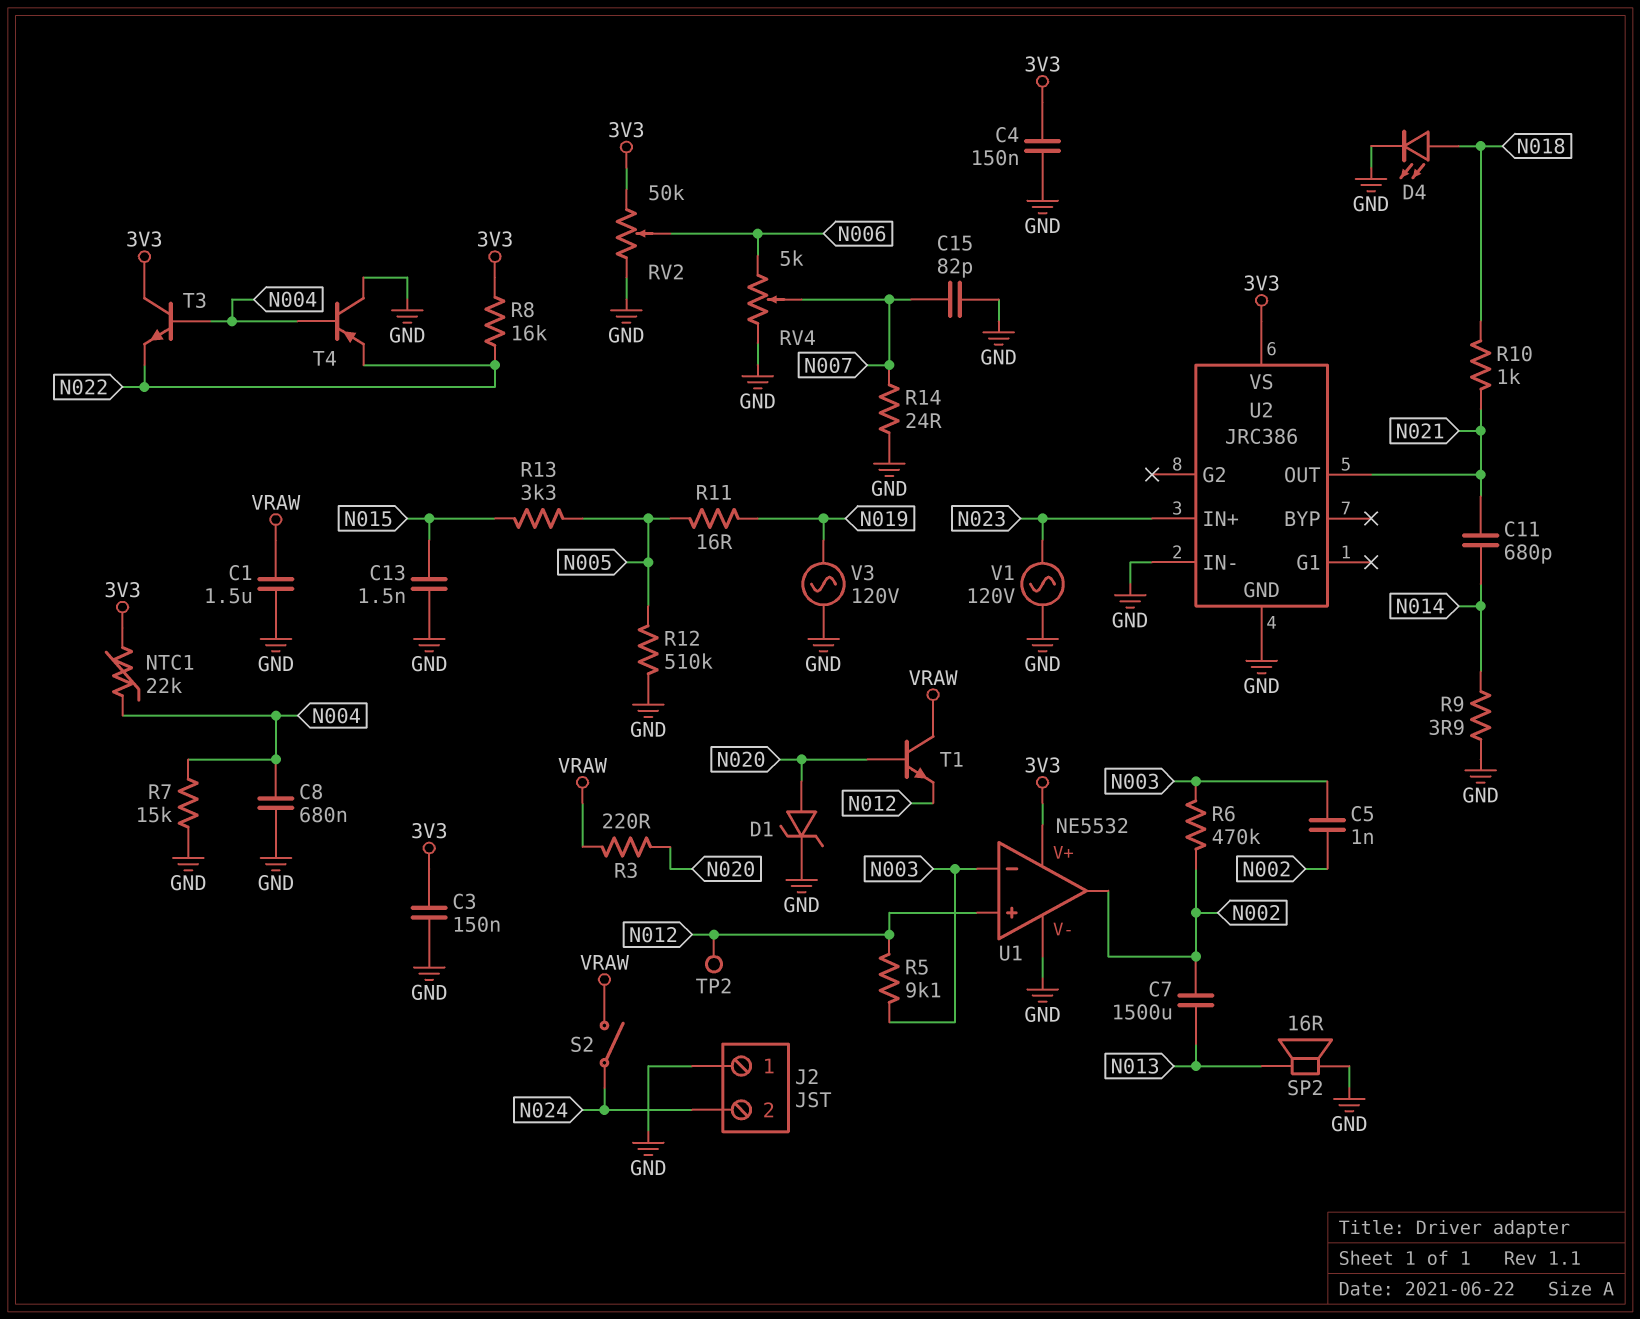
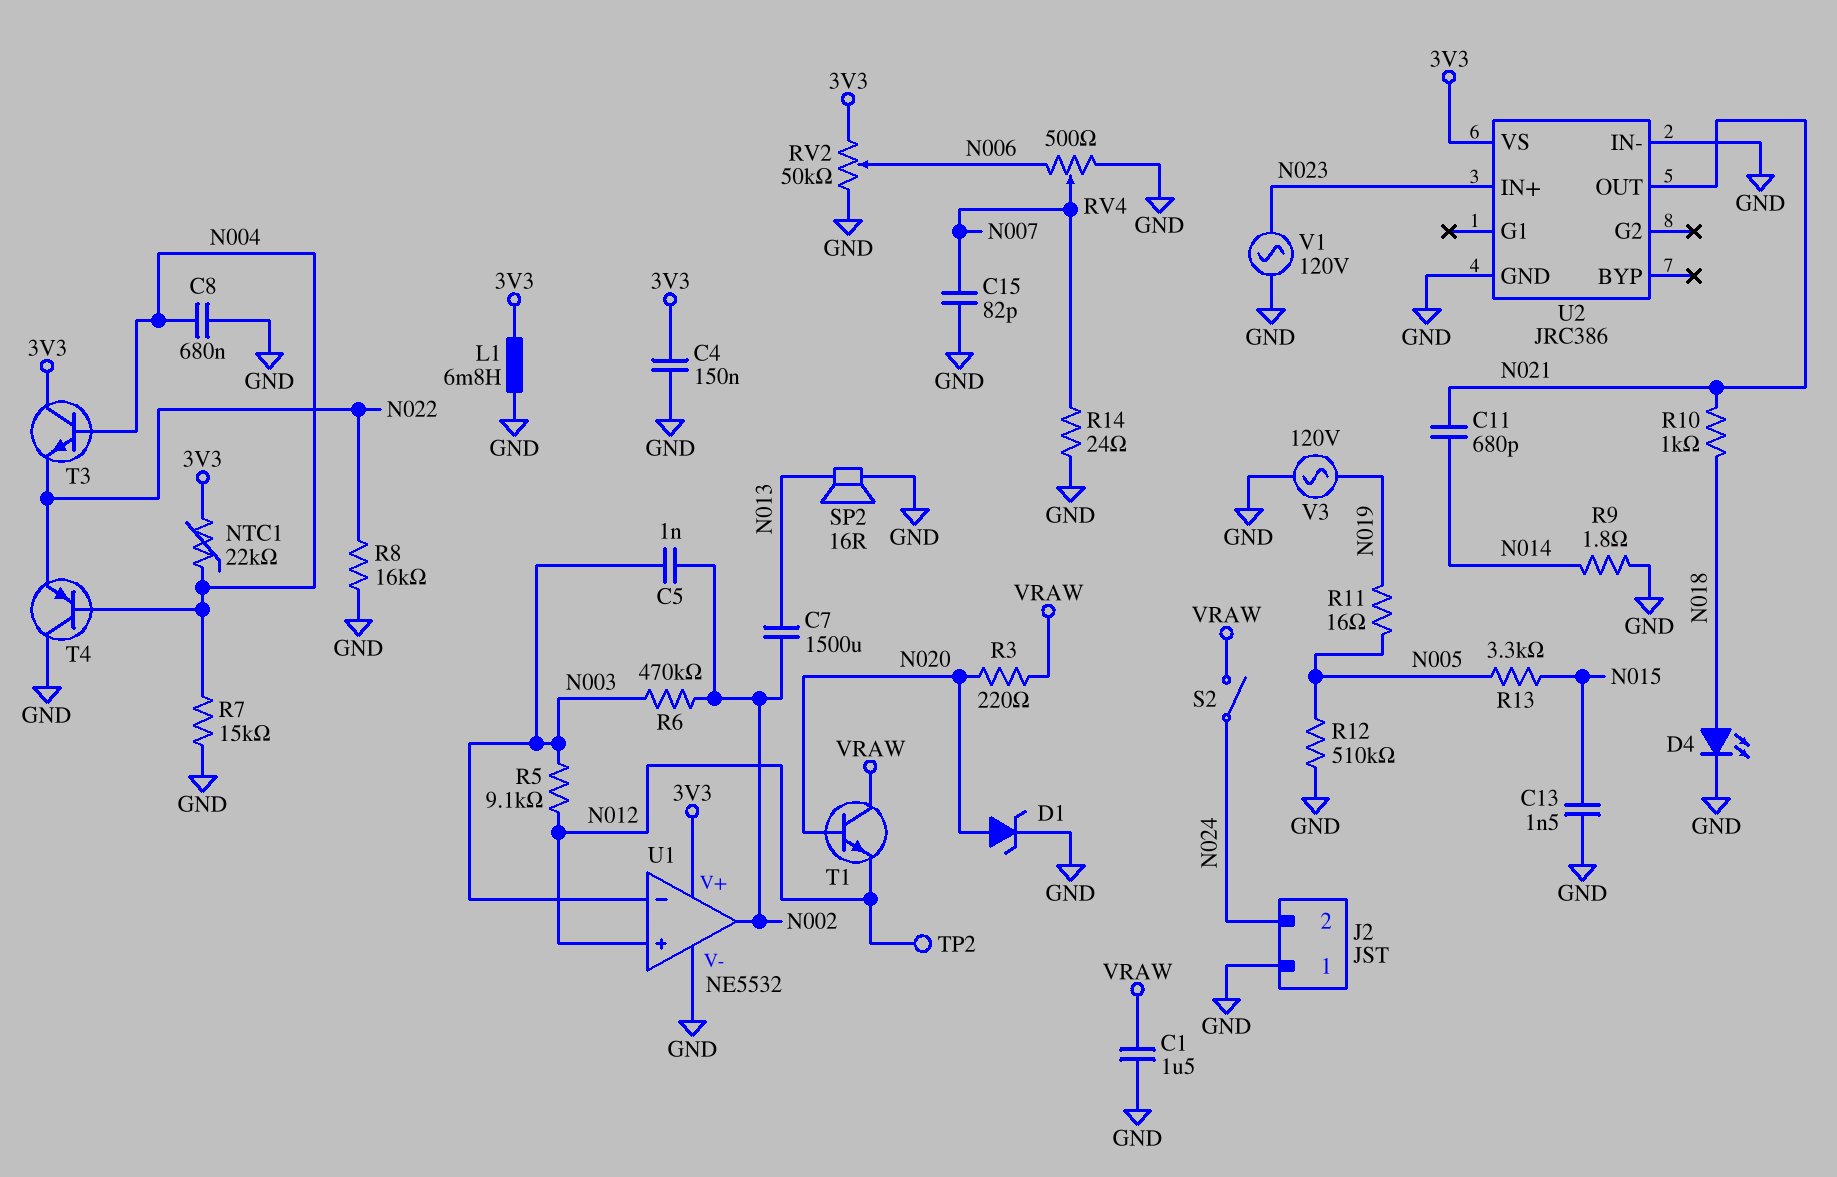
C3: 150nF (3V3, GND) -> none
L1: none -> 6.8mH (3V3, GND)
R8: 16k (3V3, N022) -> 16k (GND, N022)
R9: 3.9 (GND, N014) -> 1.8 (GND, N014)
RV4: 5k (GND, N006, wiper N007) -> 500 (GND, N006, wiper N007)

